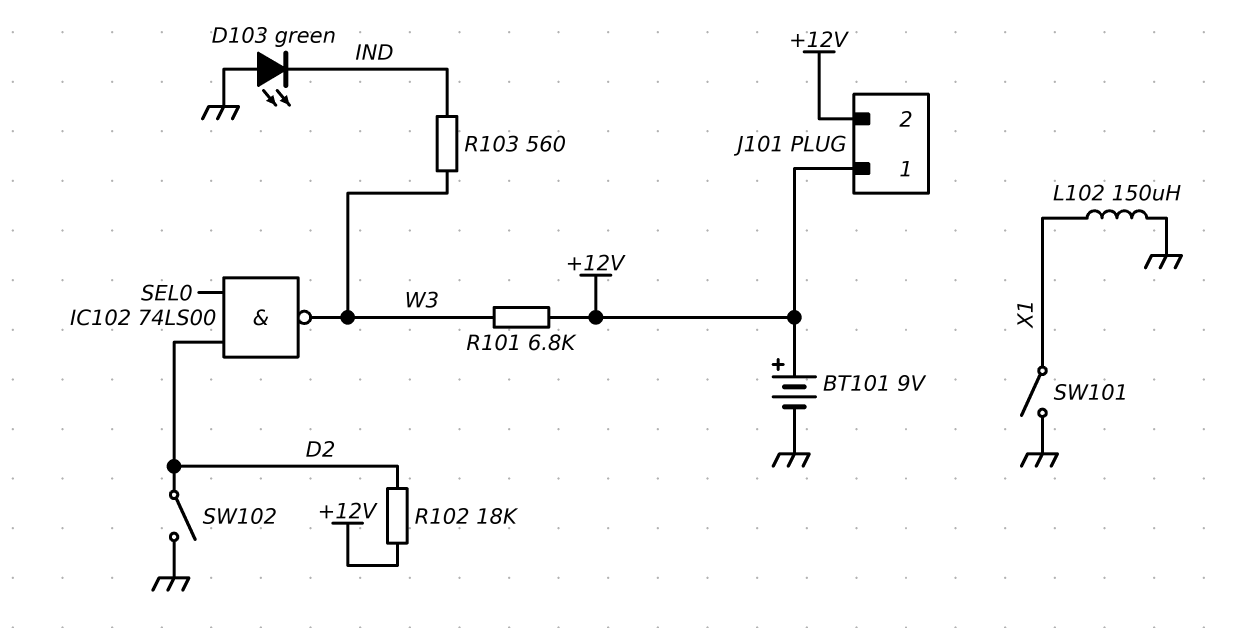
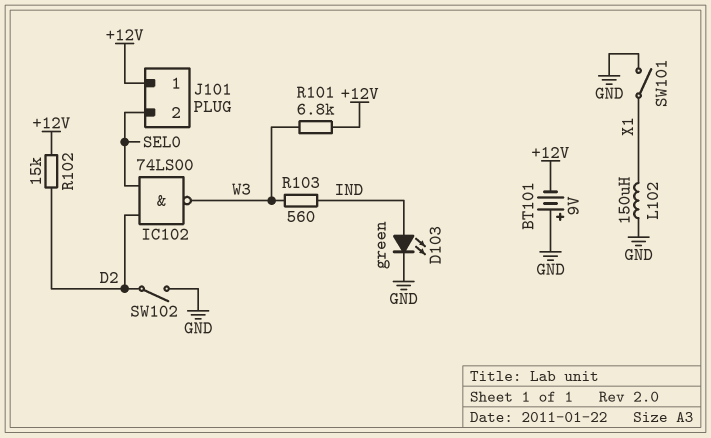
BT101: 9V (plus +12V, minus GND) -> 9V (plus GND, minus +12V)
D103: LED green (A GND, K IND) -> LED green (A IND, K GND)
J101 pin 2: +12V -> SEL0
R102: 18k (+12V, D2) -> 15k (+12V, D2)

